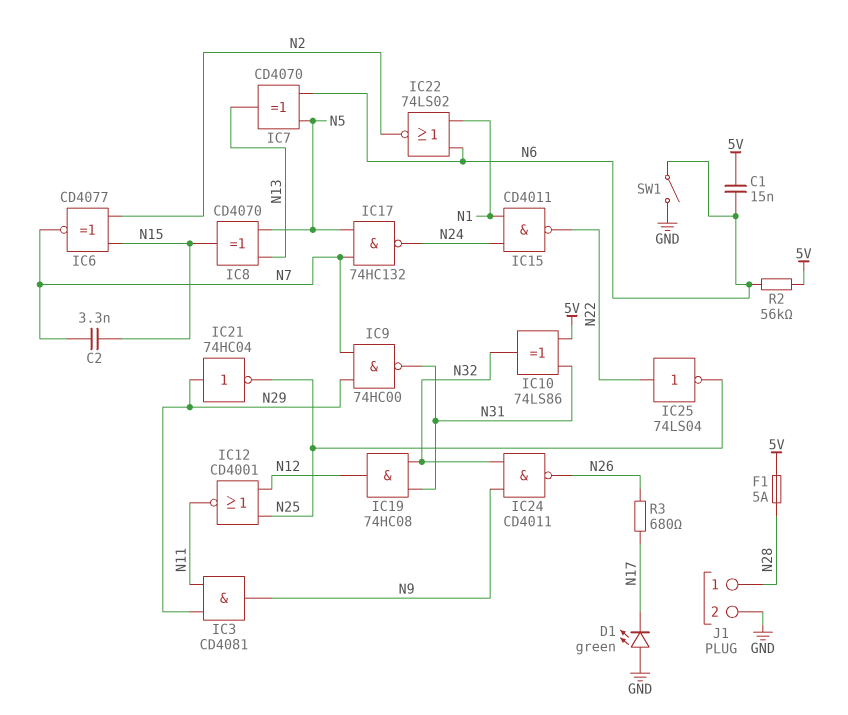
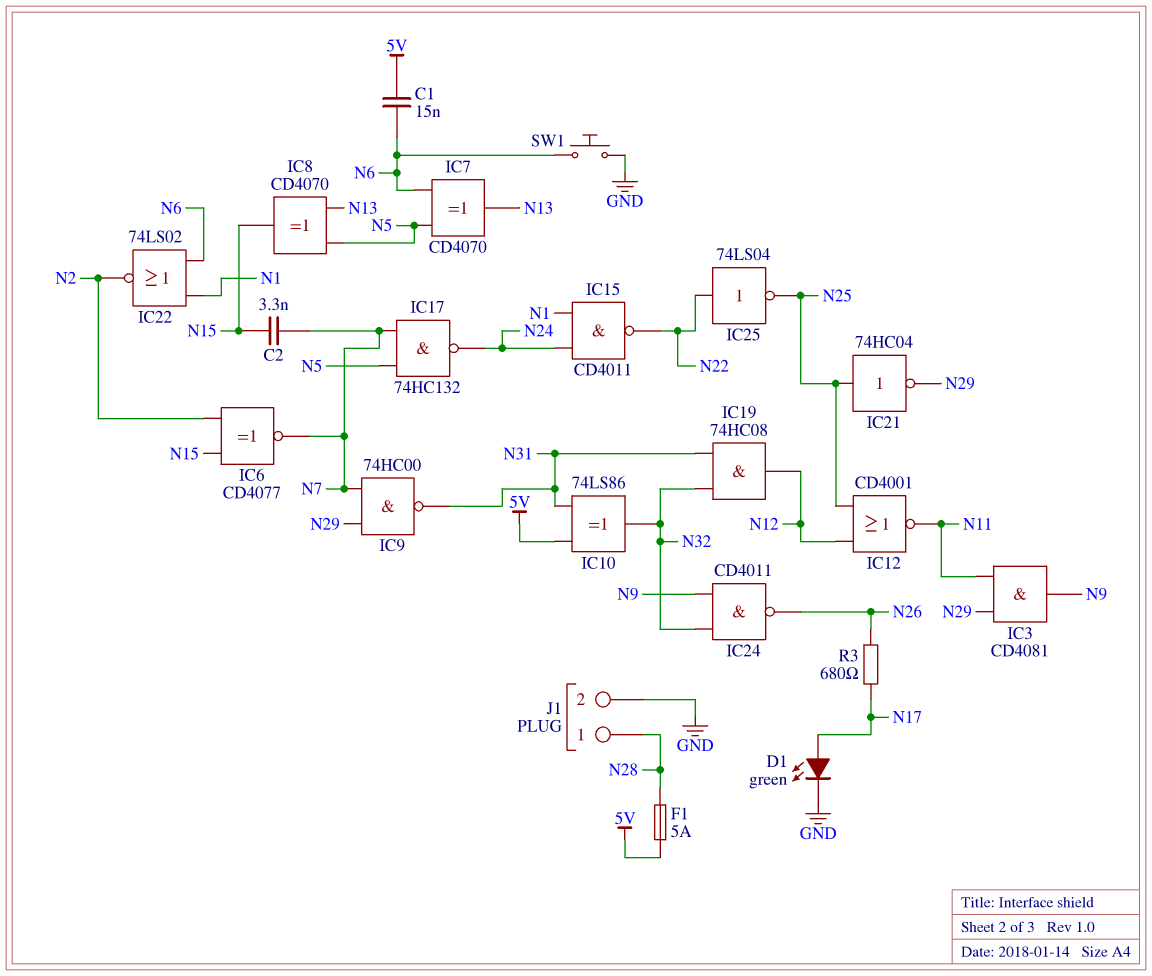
D1: LED green (A GND, K N17) -> LED green (A N17, K GND)
IC21: NOT 74HC04 (in N29, out N25) -> NOT 74HC04 (in N25, out N29)
R2: 56k (5V, N6) -> none
SW1: switch (GND, N6) -> button (GND, N6)

